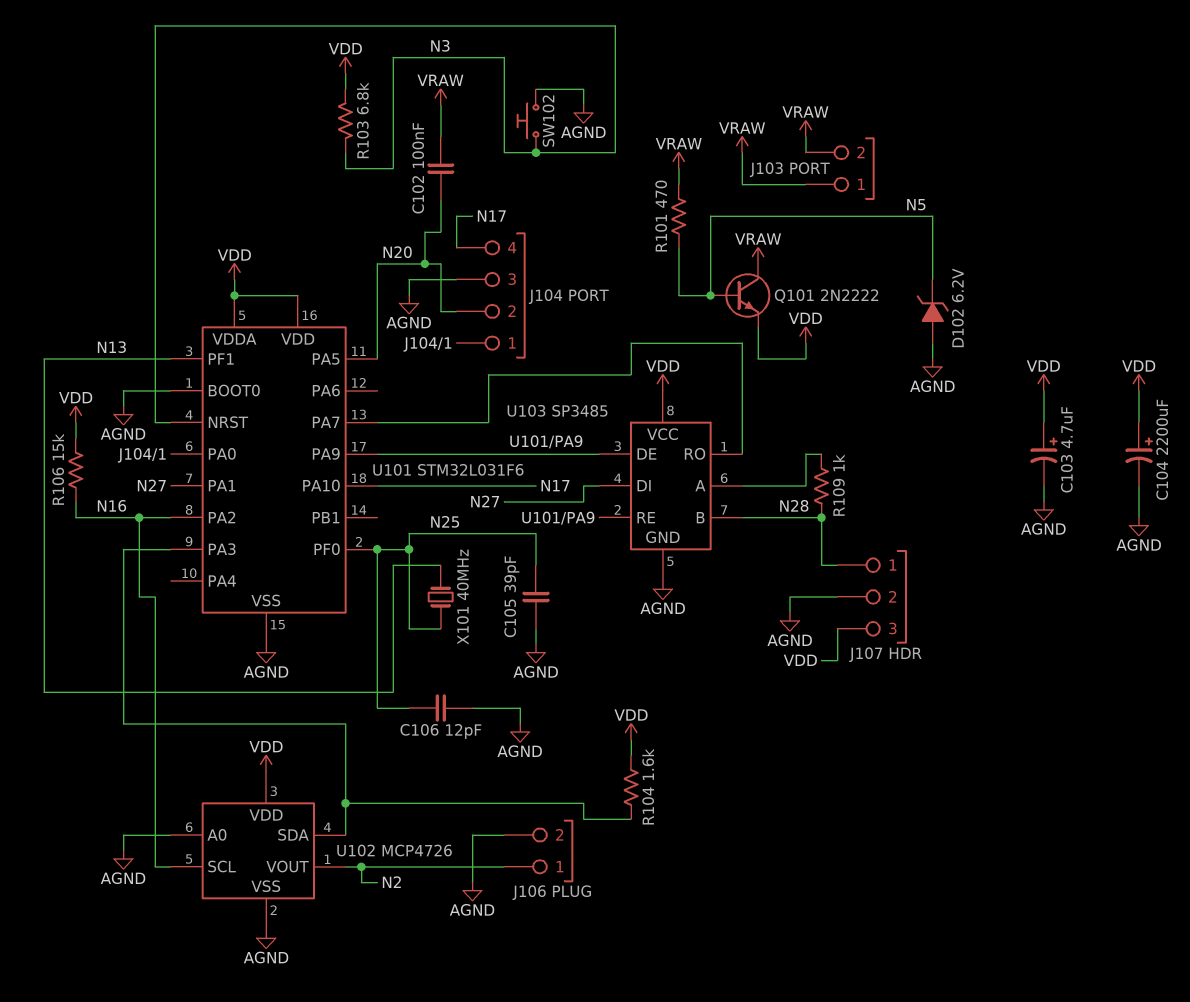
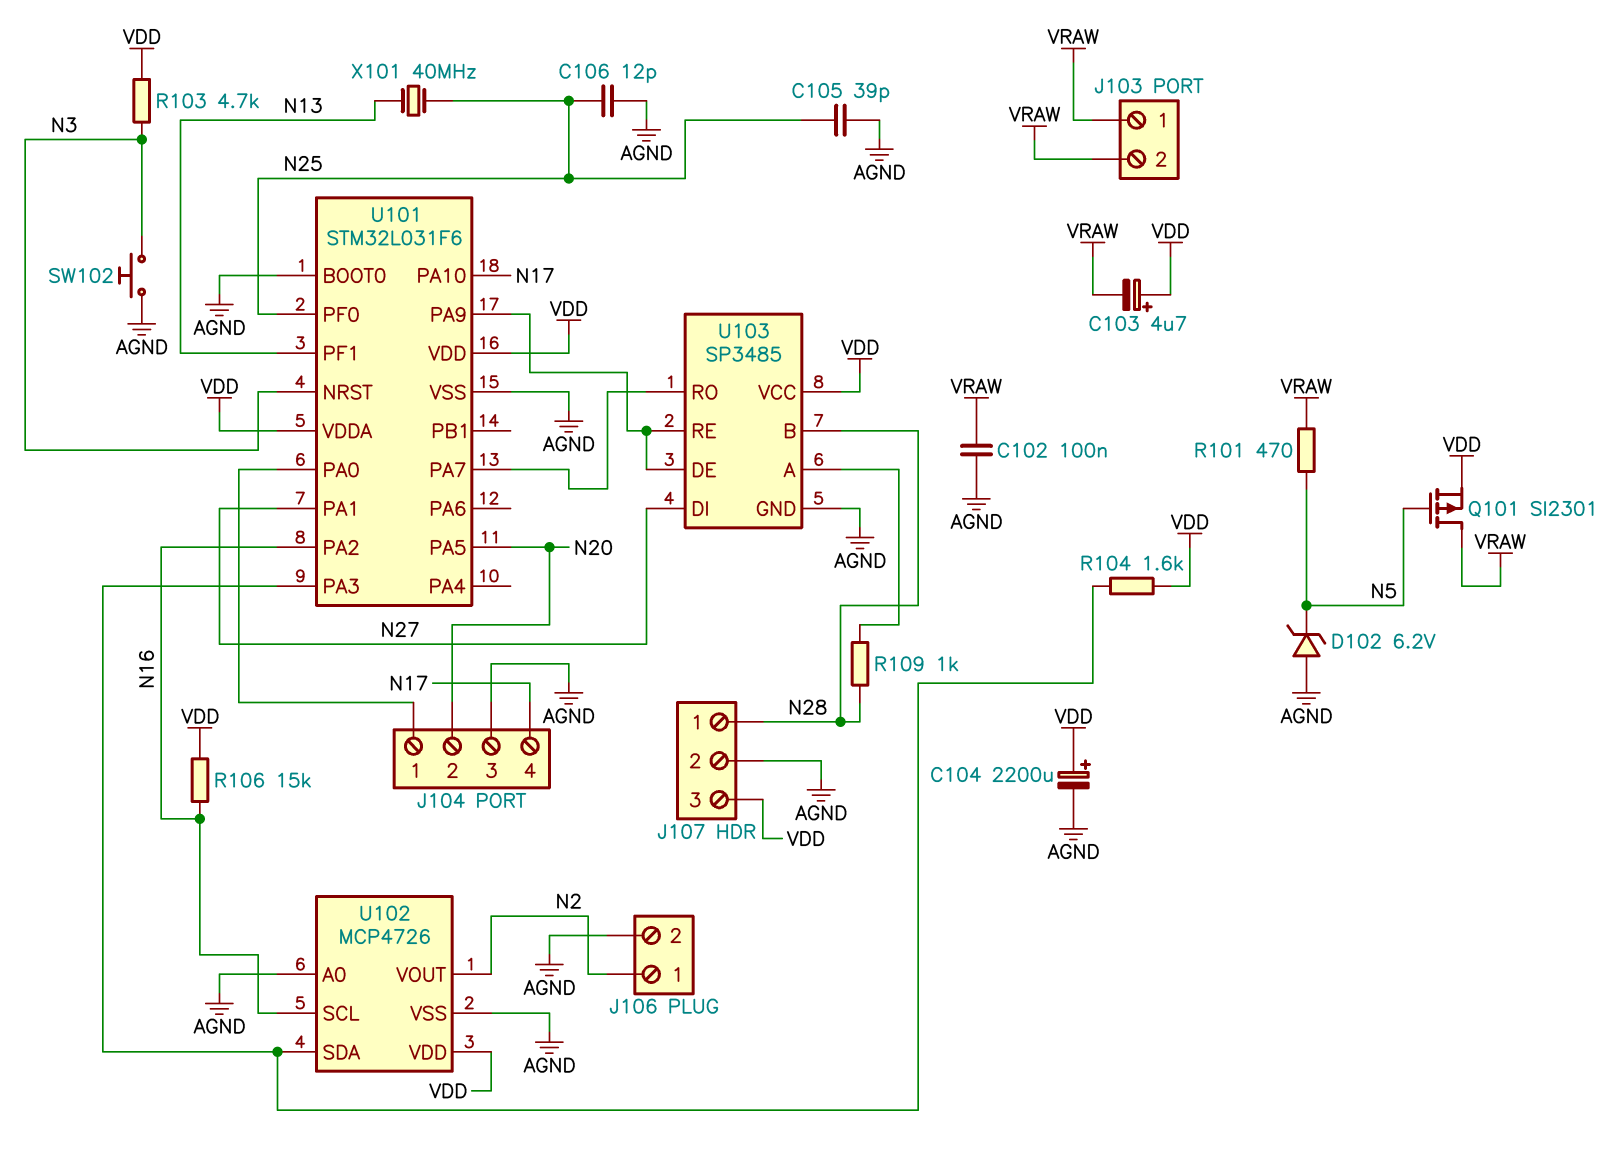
C102: 100nF (N20, VRAW) -> 100nF (AGND, VRAW)
C103: 4.7uF (plus VDD, minus AGND) -> 4.7uF (plus VDD, minus VRAW)
Q101: NPN 2N2222 (B N5, C VRAW, E VDD) -> PMOS SI2301 (G N5, D VRAW, S VDD)
R103: 6.8k (N3, VDD) -> 4.7k (N3, VDD)

